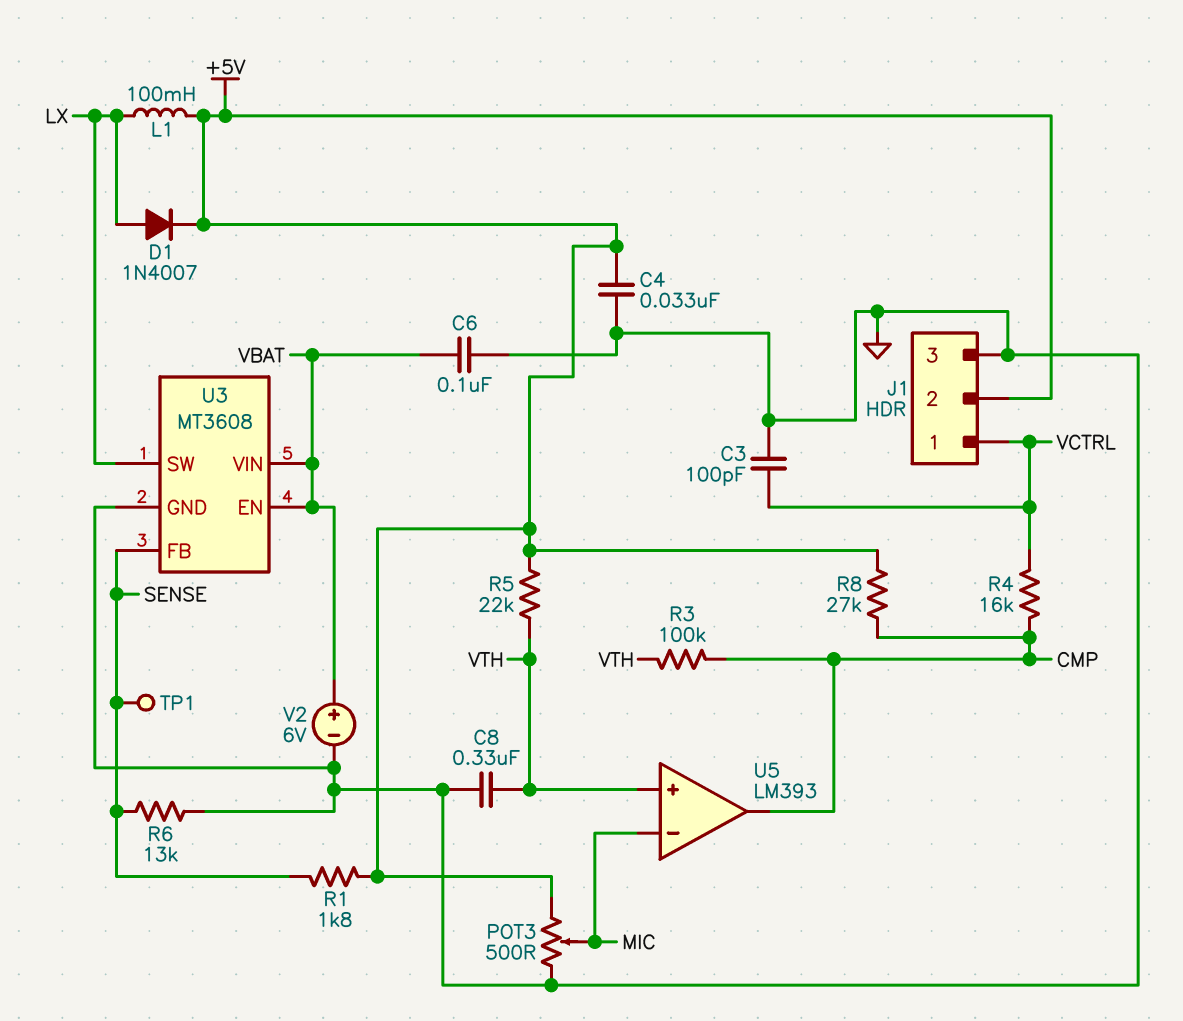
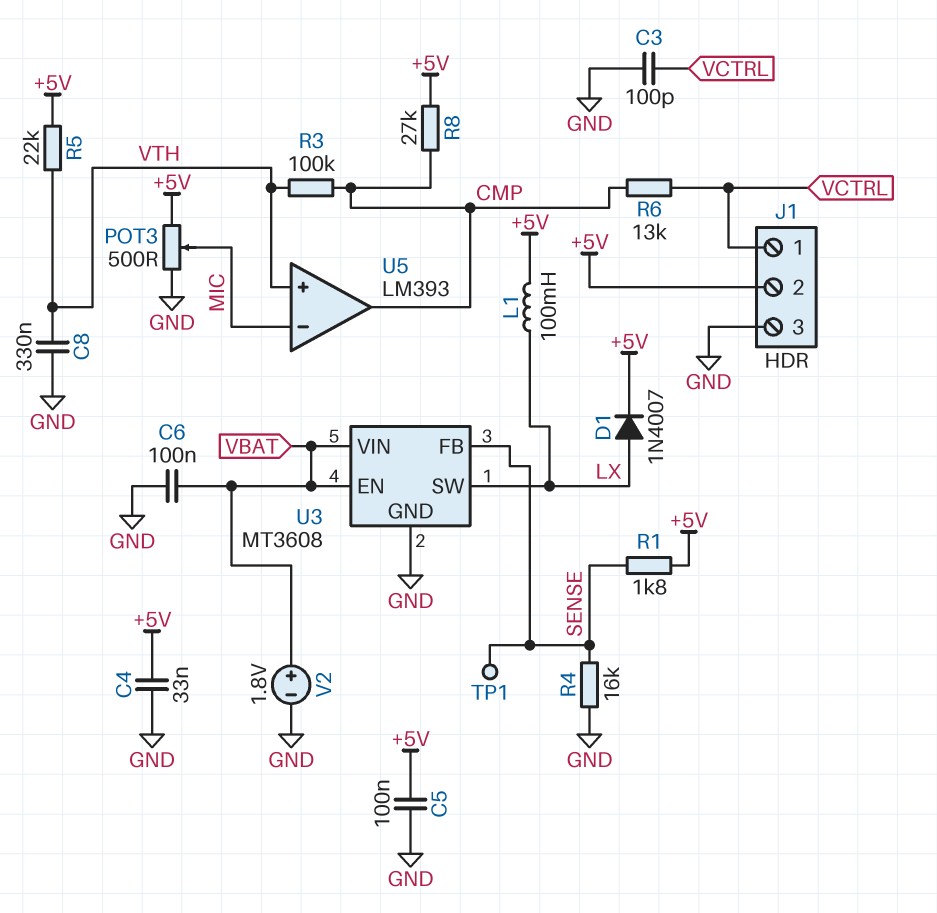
C5: none -> 100nF (+5V, GND)
R4: 16k (CMP, VCTRL) -> 16k (GND, SENSE)
R6: 13k (GND, SENSE) -> 13k (CMP, VCTRL)
V2: 6V (plus VBAT, minus GND) -> 1.8V (plus VBAT, minus GND)

